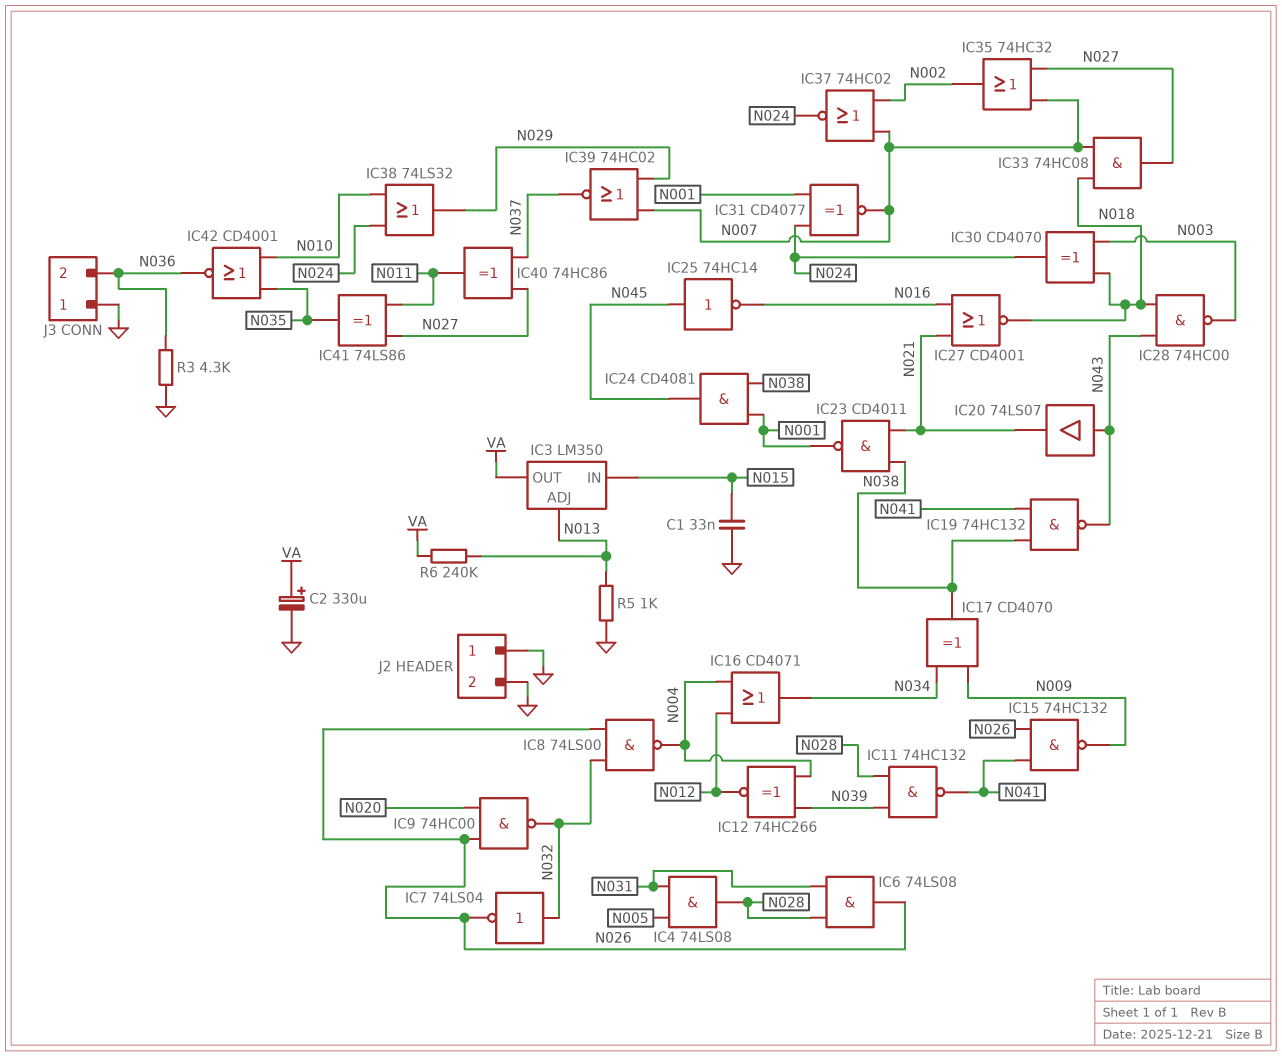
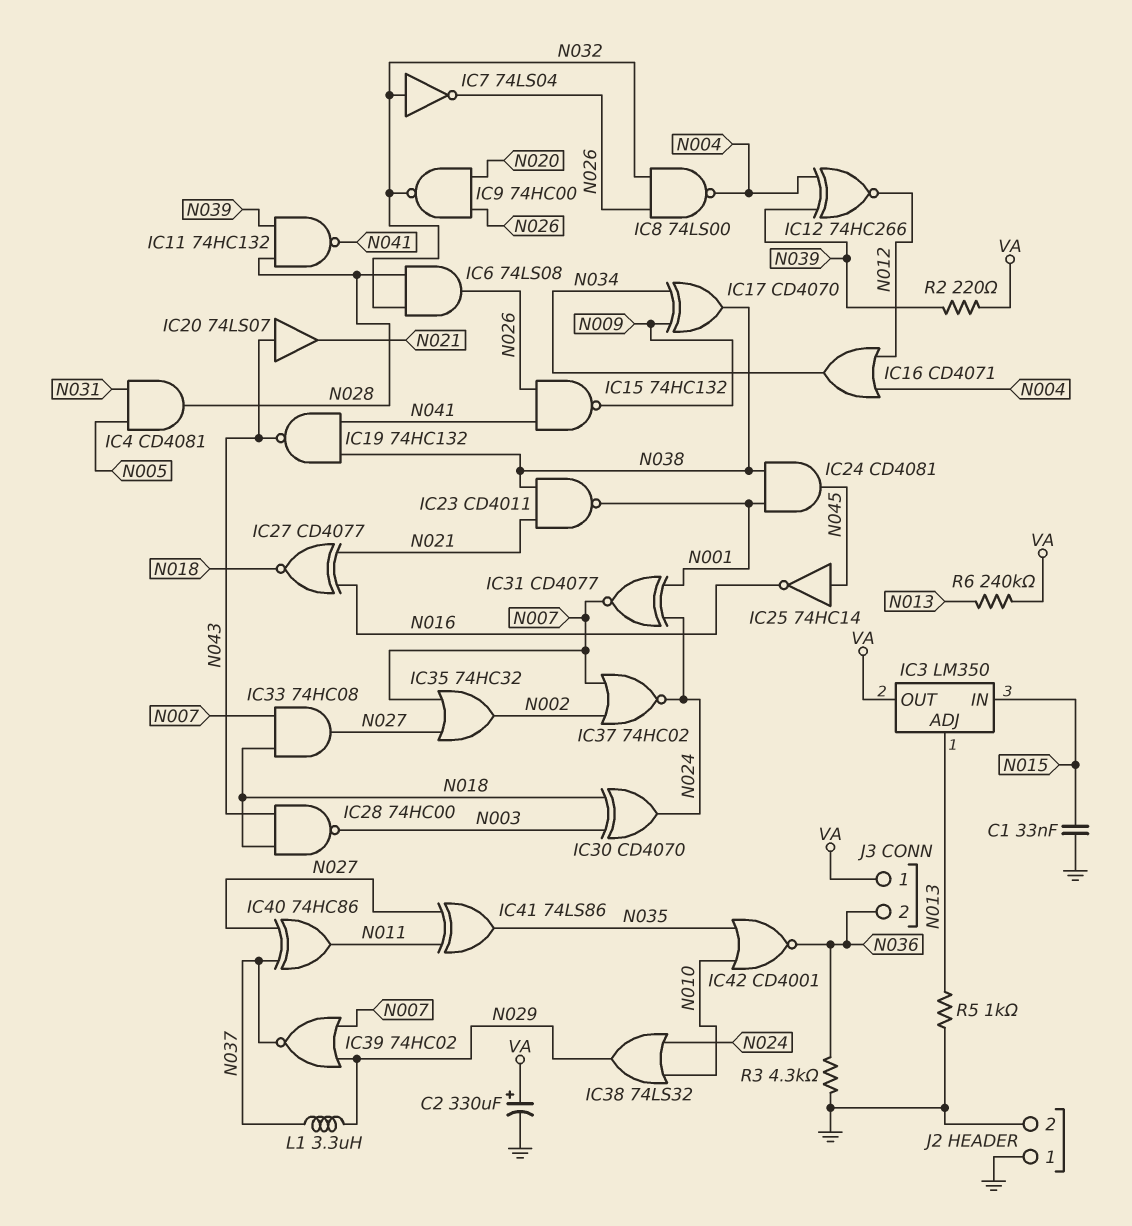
IC4: AND 74LS08 (in N005, in N031, out N028) -> AND CD4081 (in N005, in N031, out N028)
IC6: AND 74LS08 (in N028, in N031, out N026) -> AND 74LS08 (in N028, in N032, out N026)
IC27: NOR CD4001 (in N016, in N021, out N018) -> XNOR CD4077 (in N016, in N021, out N018)
J3 pin 1: GND -> VA
L1: none -> 3.3uH (N029, N037)
R2: none -> 220 (N039, VA)

